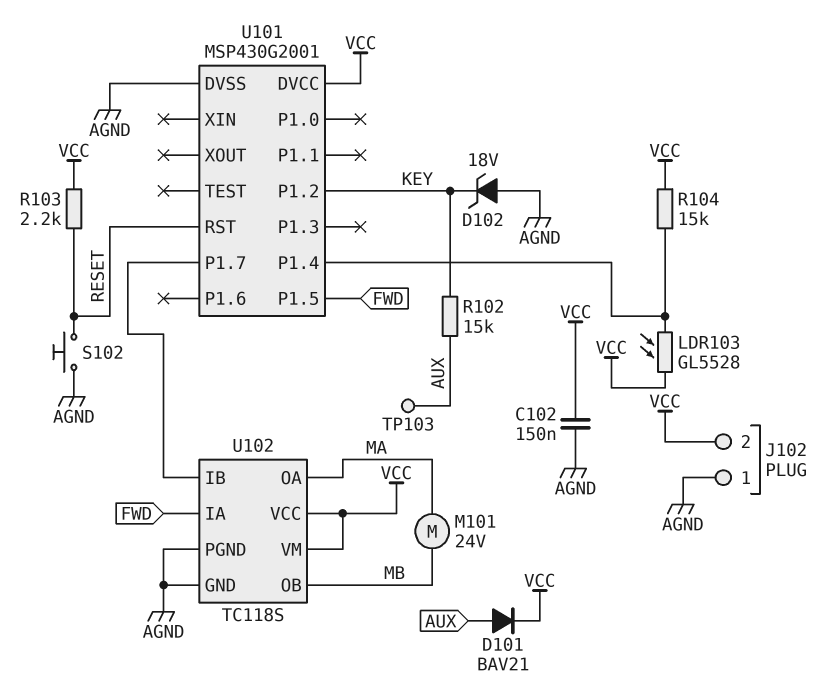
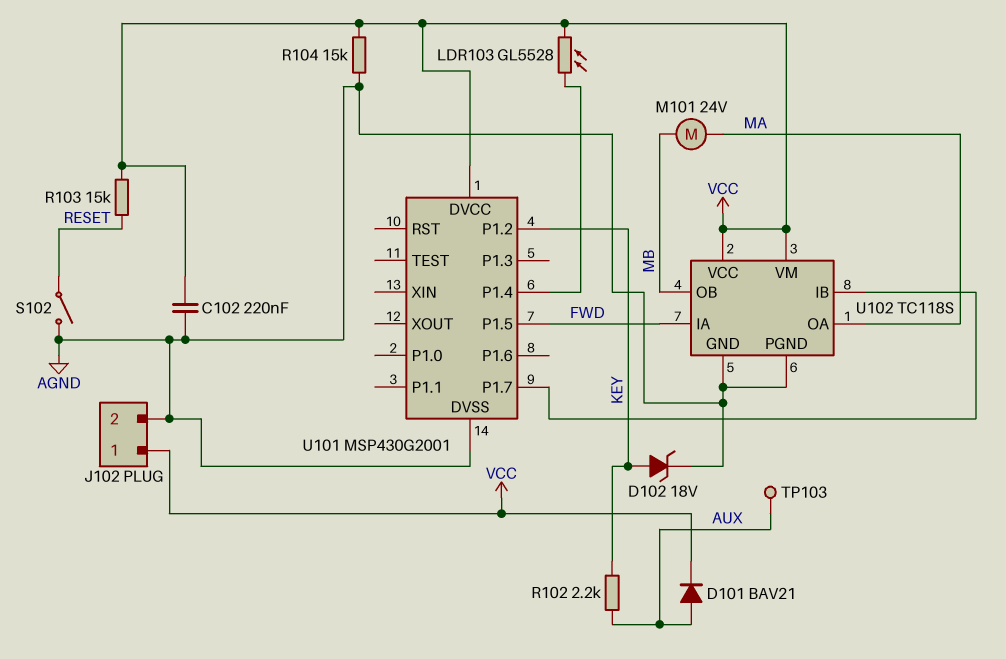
C102: 150nF (AGND, VCC) -> 220nF (AGND, VCC)
D102: zener 18V (A AGND, K KEY) -> zener 18V (A KEY, K AGND)
J102 pin 1: AGND -> VCC
J102 pin 2: VCC -> AGND
R102: 15k (AUX, KEY) -> 2.2k (AUX, KEY)
R103: 2.2k (RESET, VCC) -> 15k (RESET, VCC)
R104: 15k (U101/P1.4, VCC) -> 15k (AGND, VCC)
S102: button (AGND, RESET) -> switch (AGND, RESET)
U101 pin RST: RESET -> none

